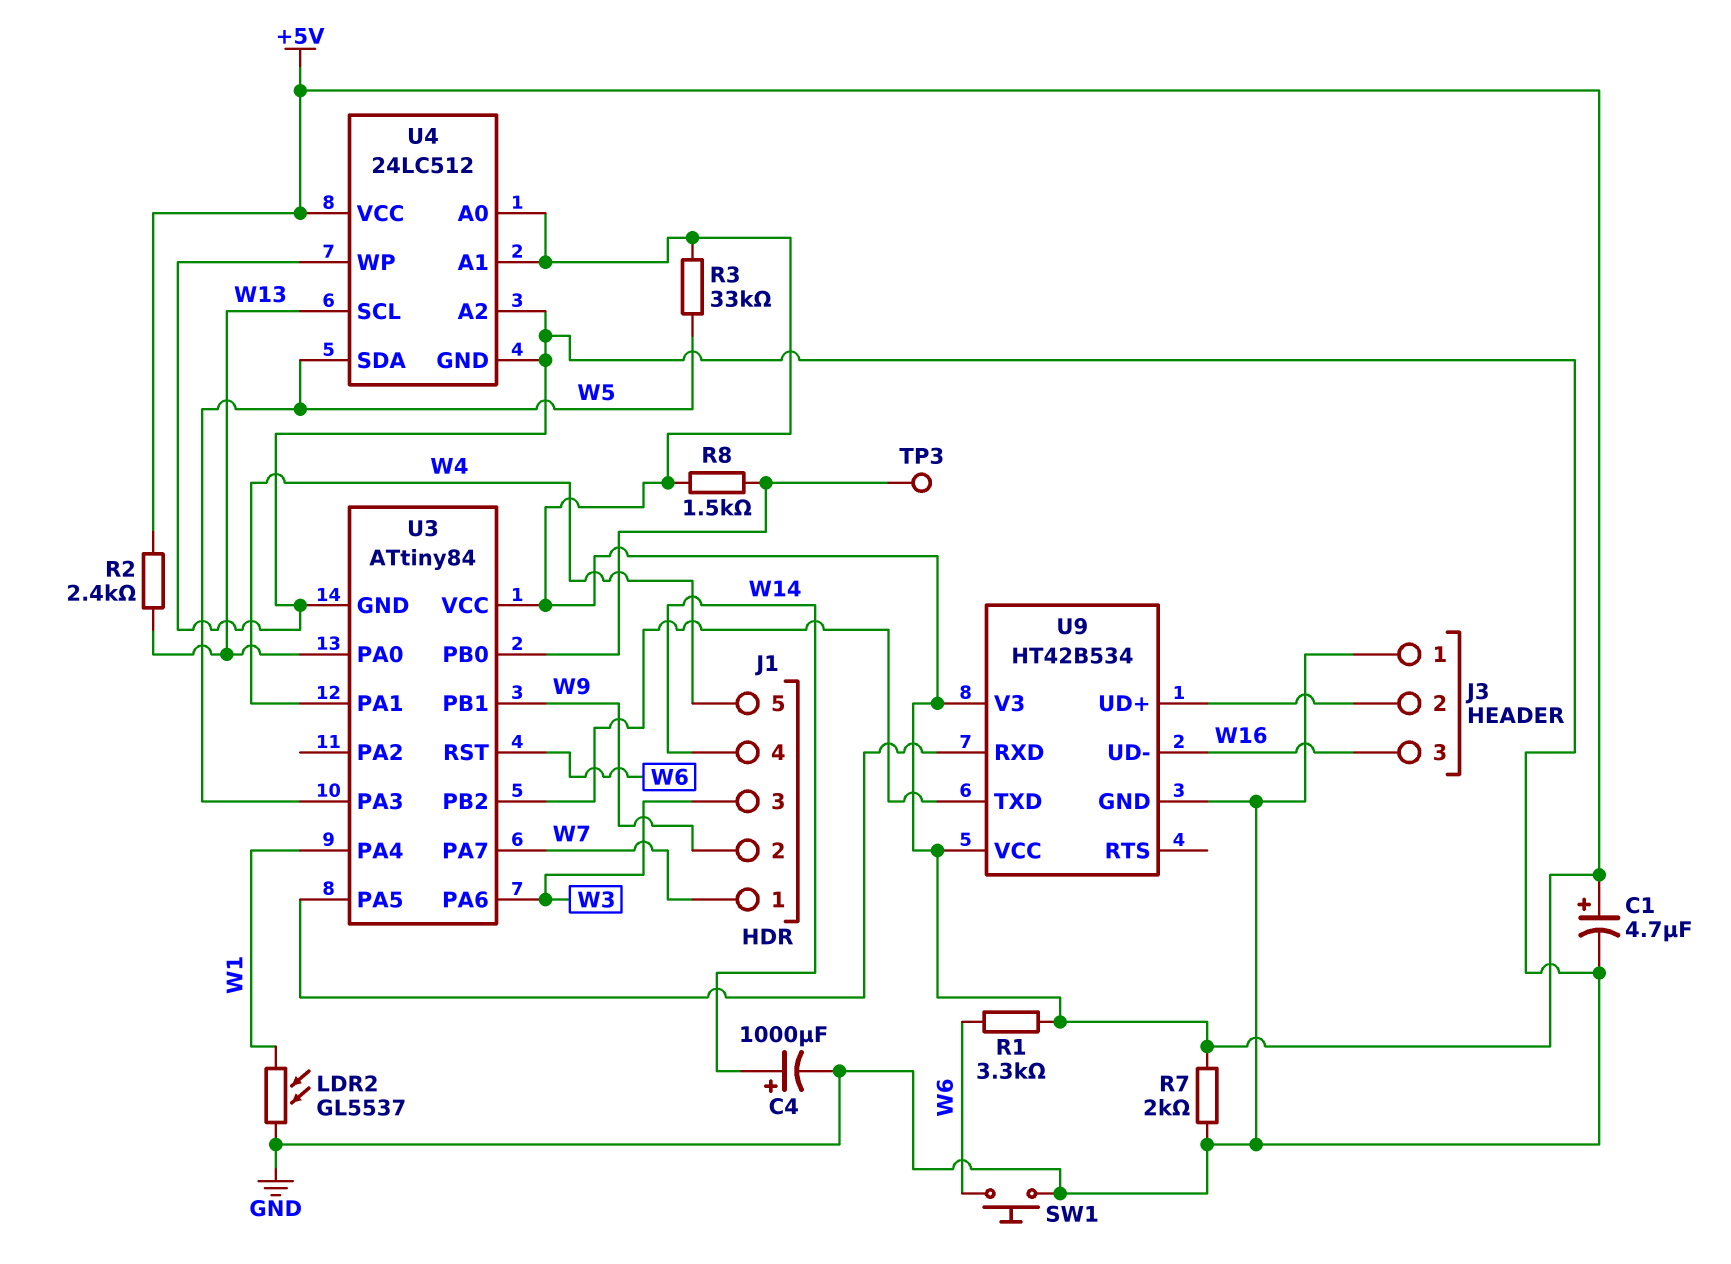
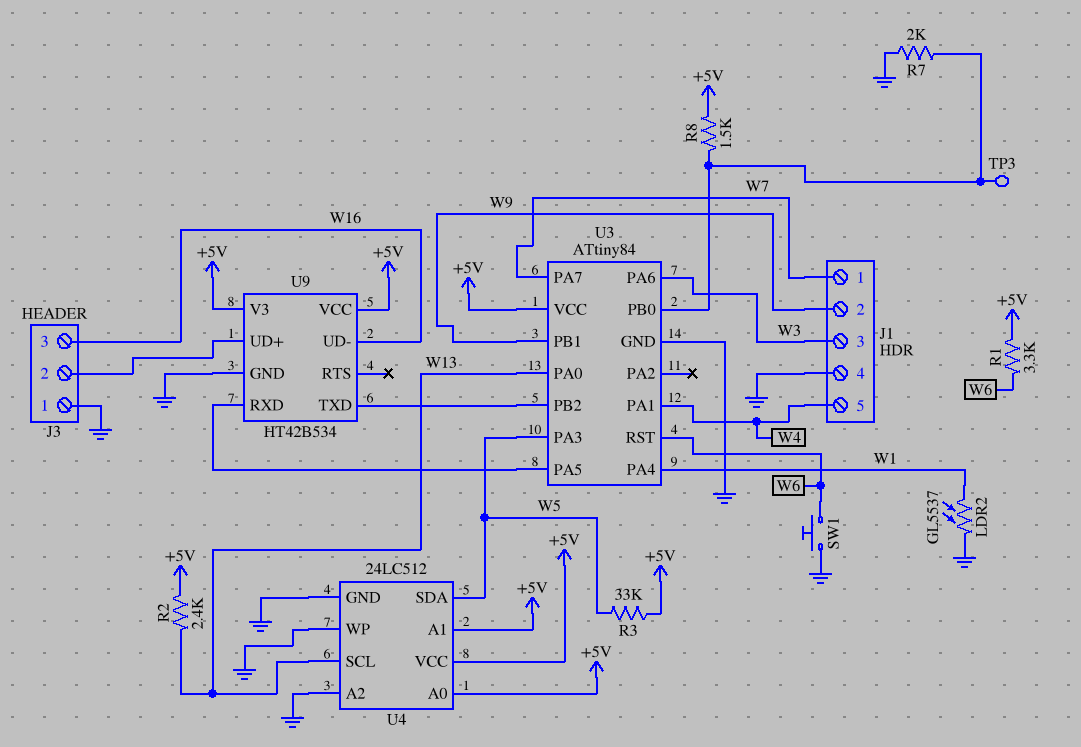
C1: 4.7uF (plus +5V, minus GND) -> none
C4: 1000uF (plus W14, minus GND) -> none
J1 pin 4: W14 -> GND
R7: 2k (+5V, GND) -> 2k (GND, U3/PB0)

